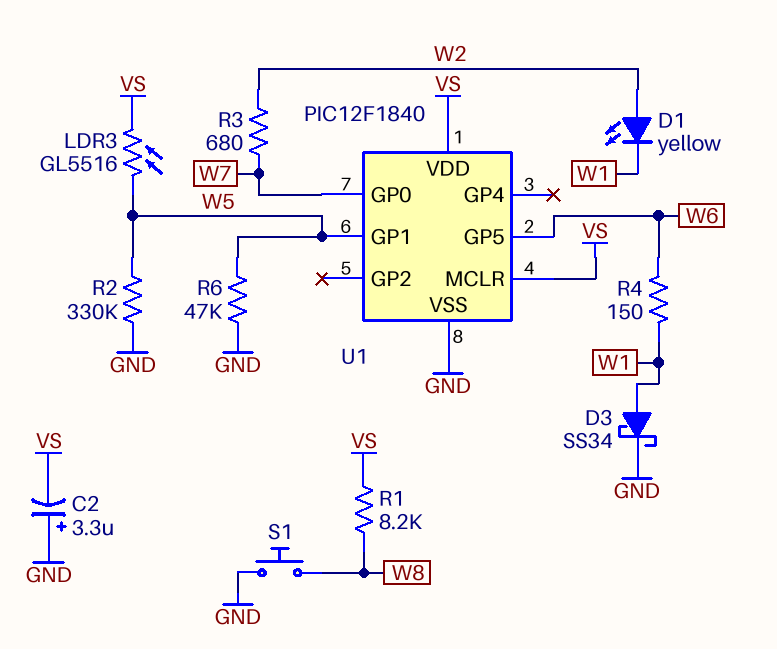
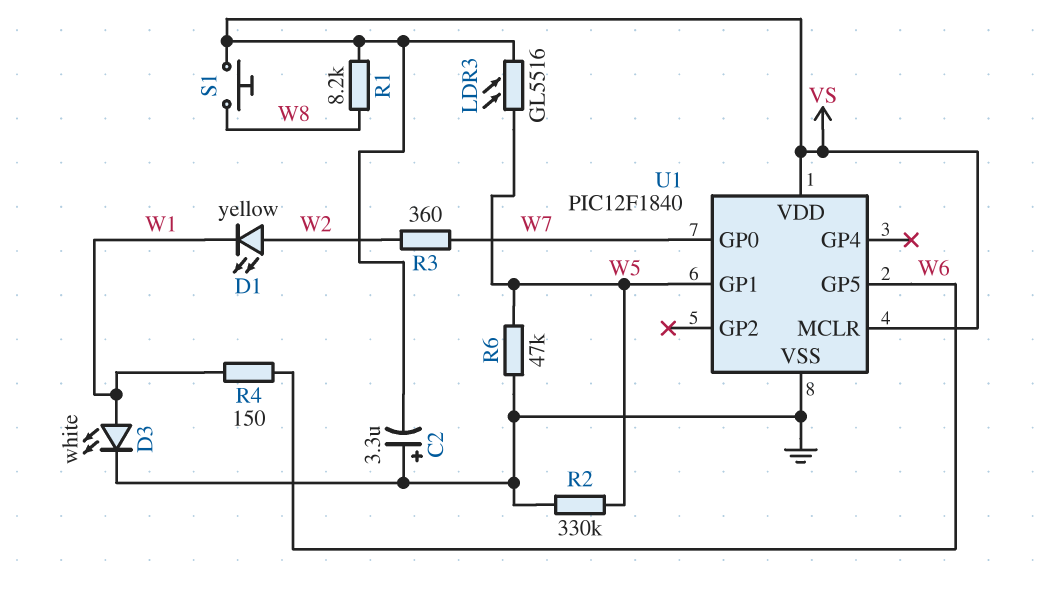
D3: schottky SS34 (A W1, K GND) -> LED white (A W1, K GND)
R3: 680 (W2, W7) -> 360 (W2, W7)
S1: button (GND, W8) -> button (VS, W8)

